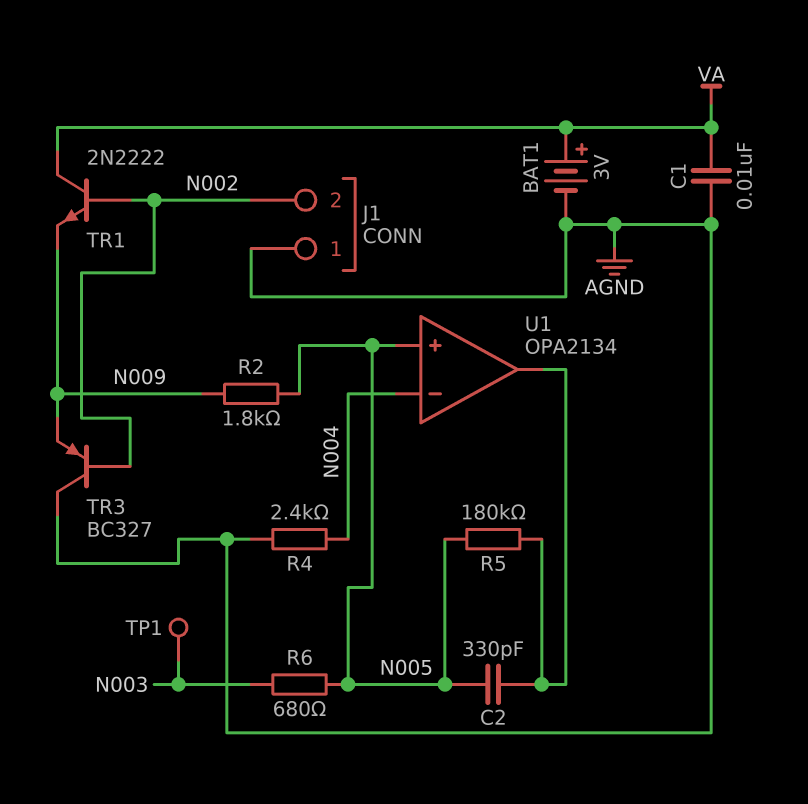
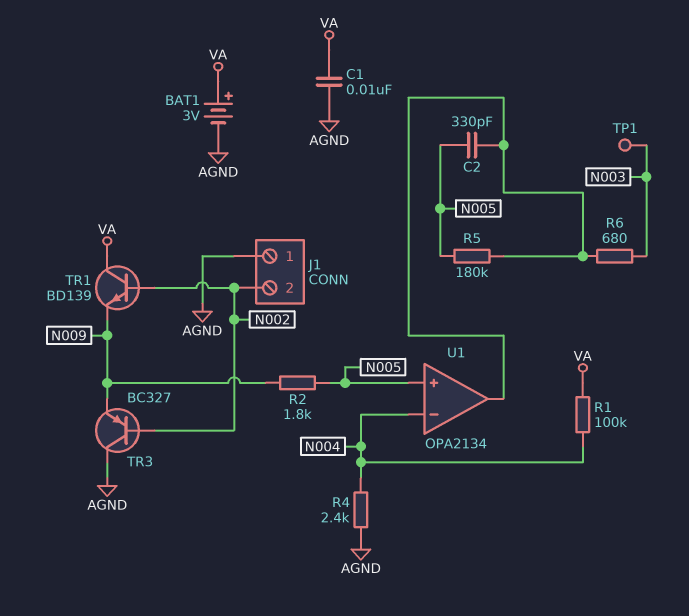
R1: none -> 100k (N004, VA)
R6: 680 (N003, N005) -> 680 (N003, U1/out)
TR1: NPN 2N2222 (B N002, C VA, E N009) -> NPN BD139 (B N002, C VA, E N009)

